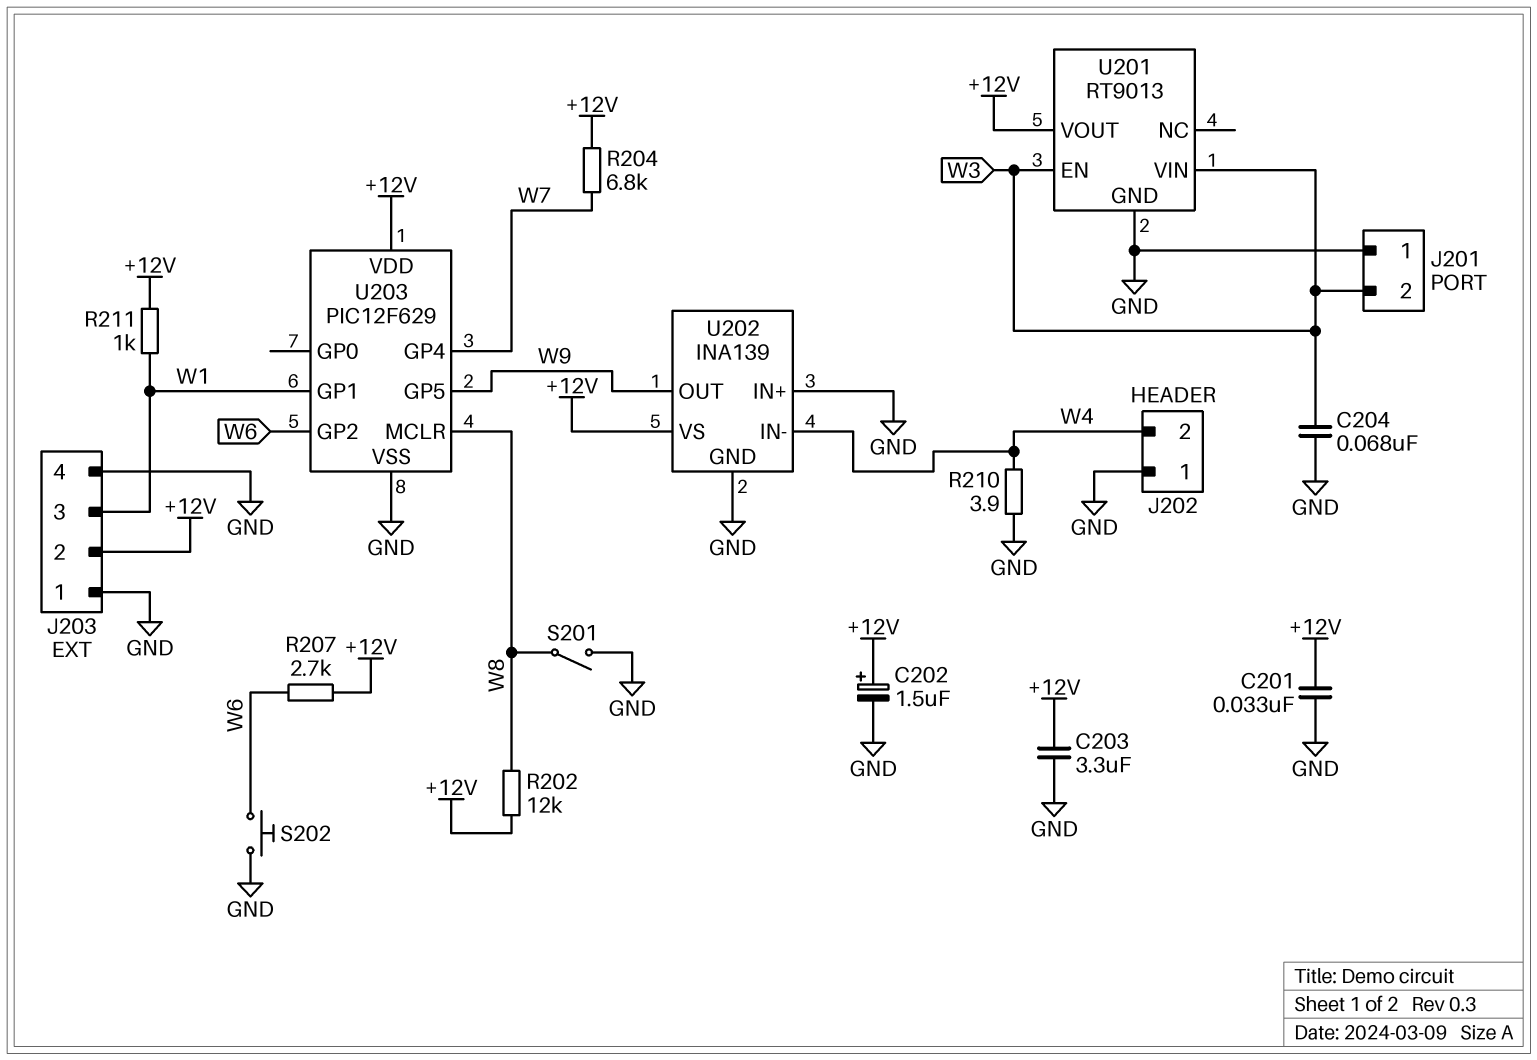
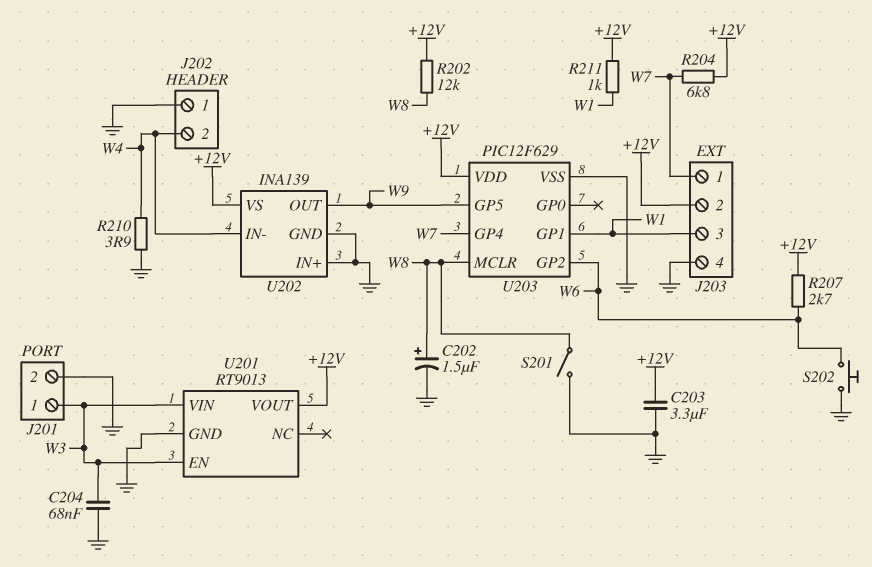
C201: 33nF (+12V, GND) -> none
C202: 1.5uF (plus +12V, minus GND) -> 1.5uF (plus W8, minus GND)
J201 pin 1: GND -> W3
J201 pin 2: W3 -> GND
J203 pin 1: GND -> W7

